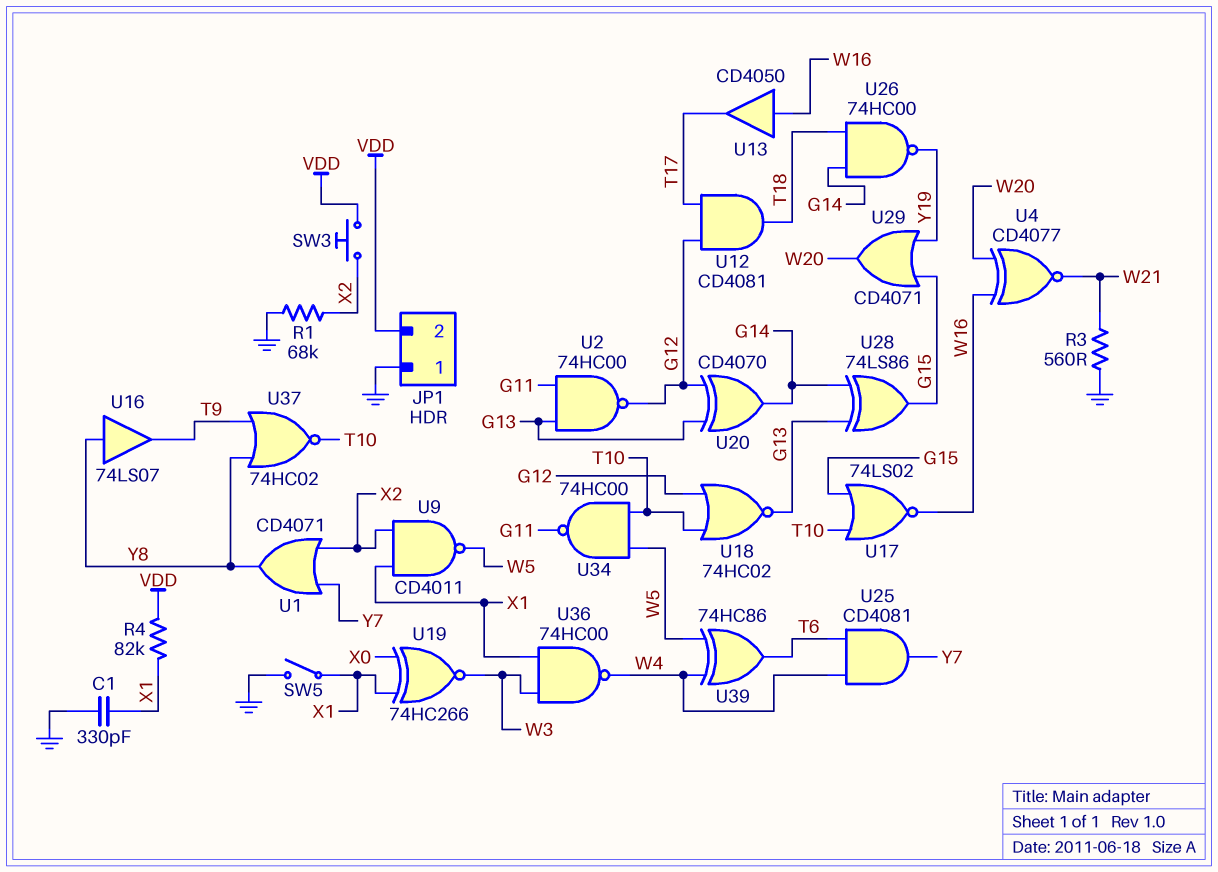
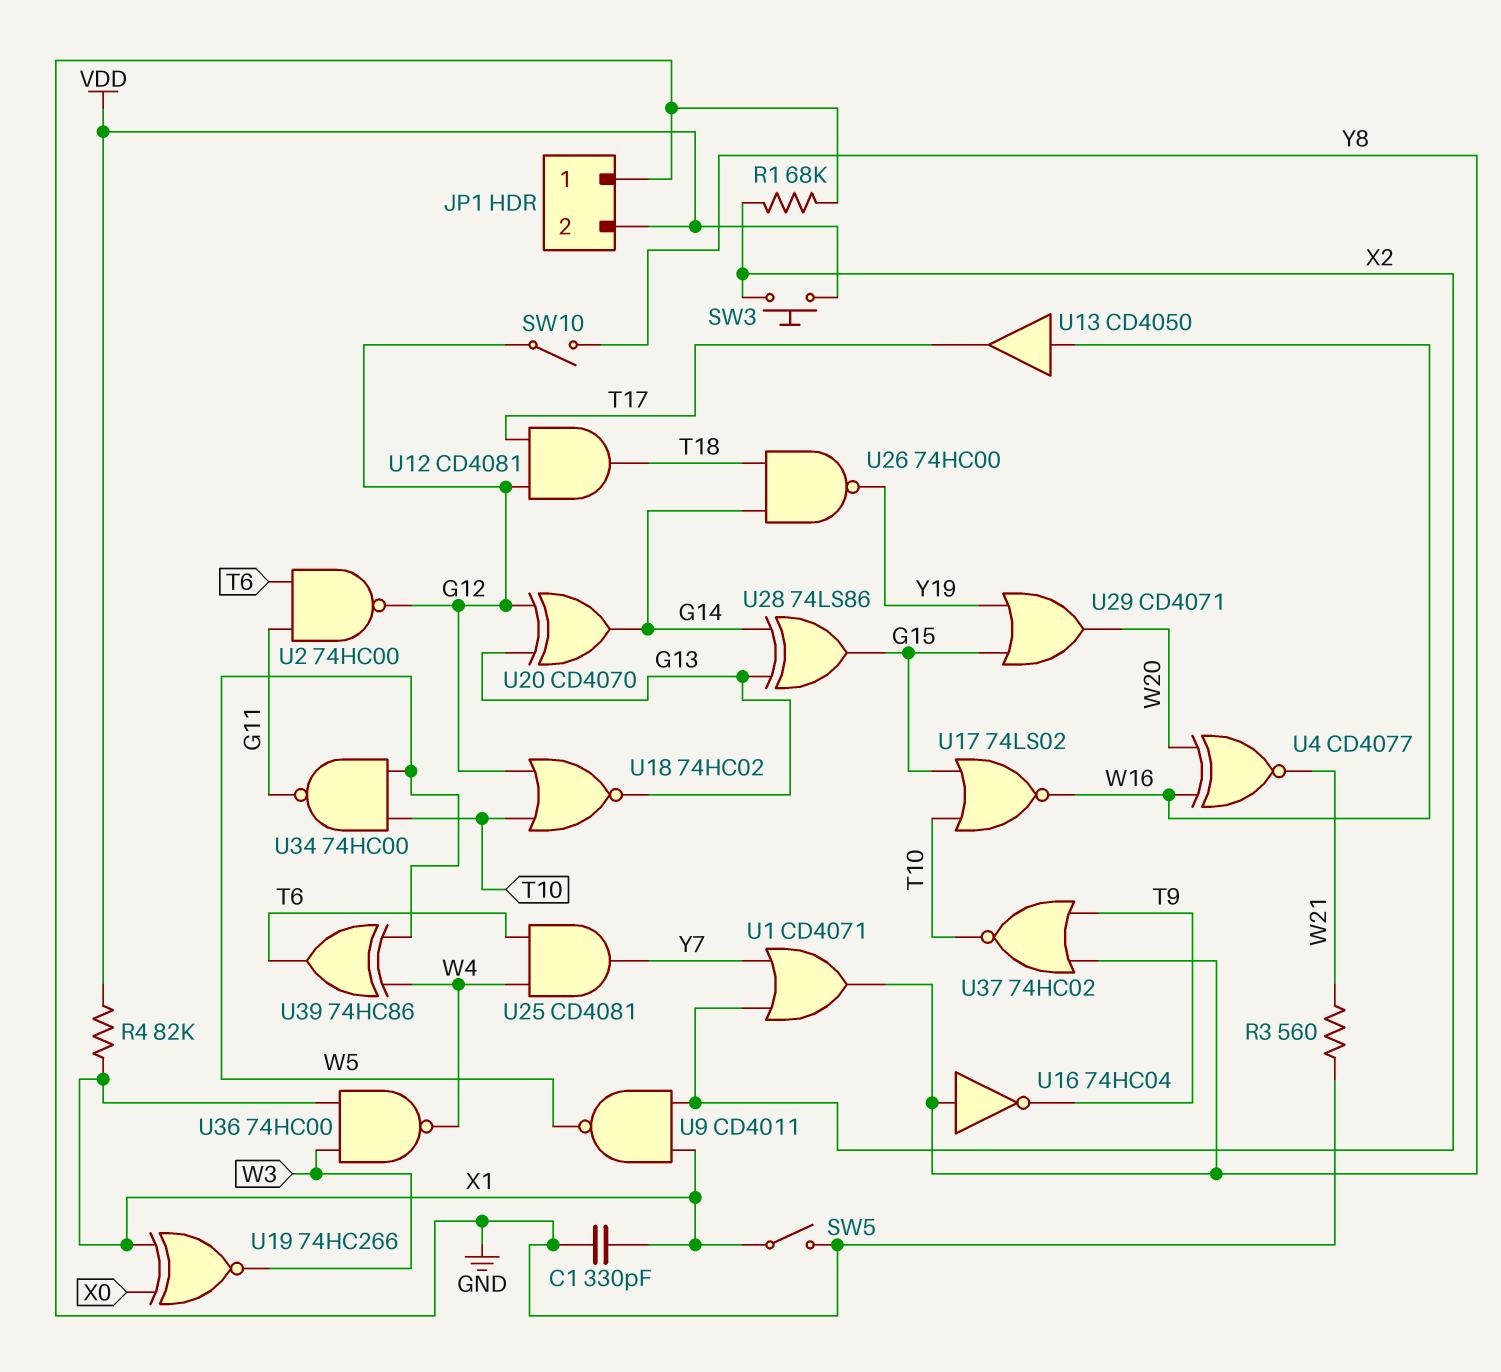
SW10: none -> switch (G12, Y8)
U2: NAND 74HC00 (in G11, in G13, out G12) -> NAND 74HC00 (in G11, in T6, out G12)
U16: buffer 74LS07 (in Y8, out T9) -> NOT 74HC04 (in Y8, out T9)

